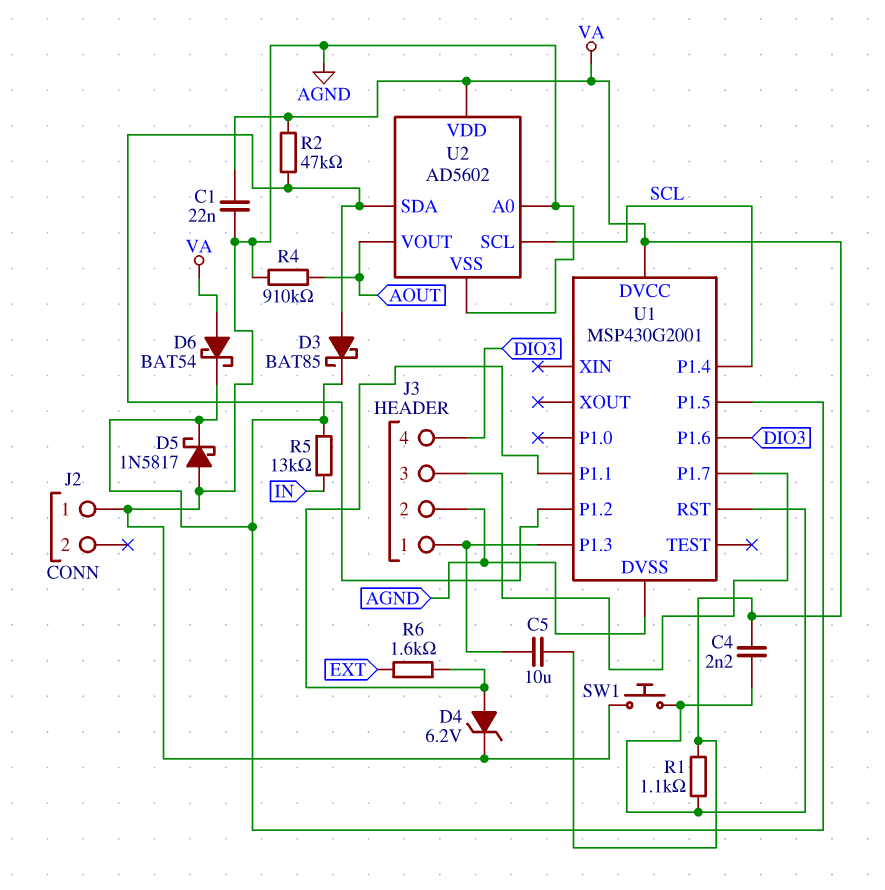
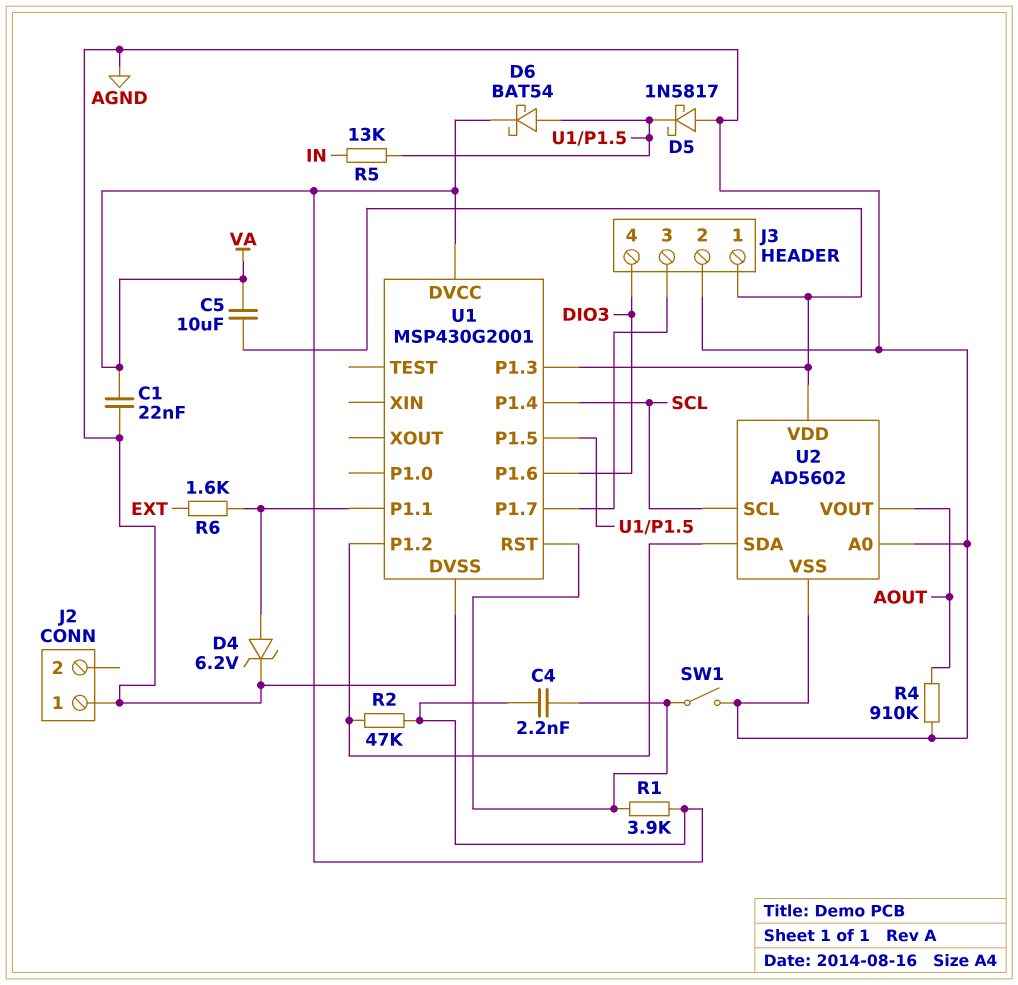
D3: schottky BAT85 (A U1/P1.2, K U1/P1.5) -> none
D6: schottky BAT54 (A VA, K U1/P1.5) -> schottky BAT54 (A U1/P1.5, K VA)
R1: 1.1k (U1/RST, VA) -> 3.9k (U1/RST, VA)
SW1: button (AGND, U1/RST) -> switch (AGND, U1/RST)
U2 pin VDD: VA -> J3/1

